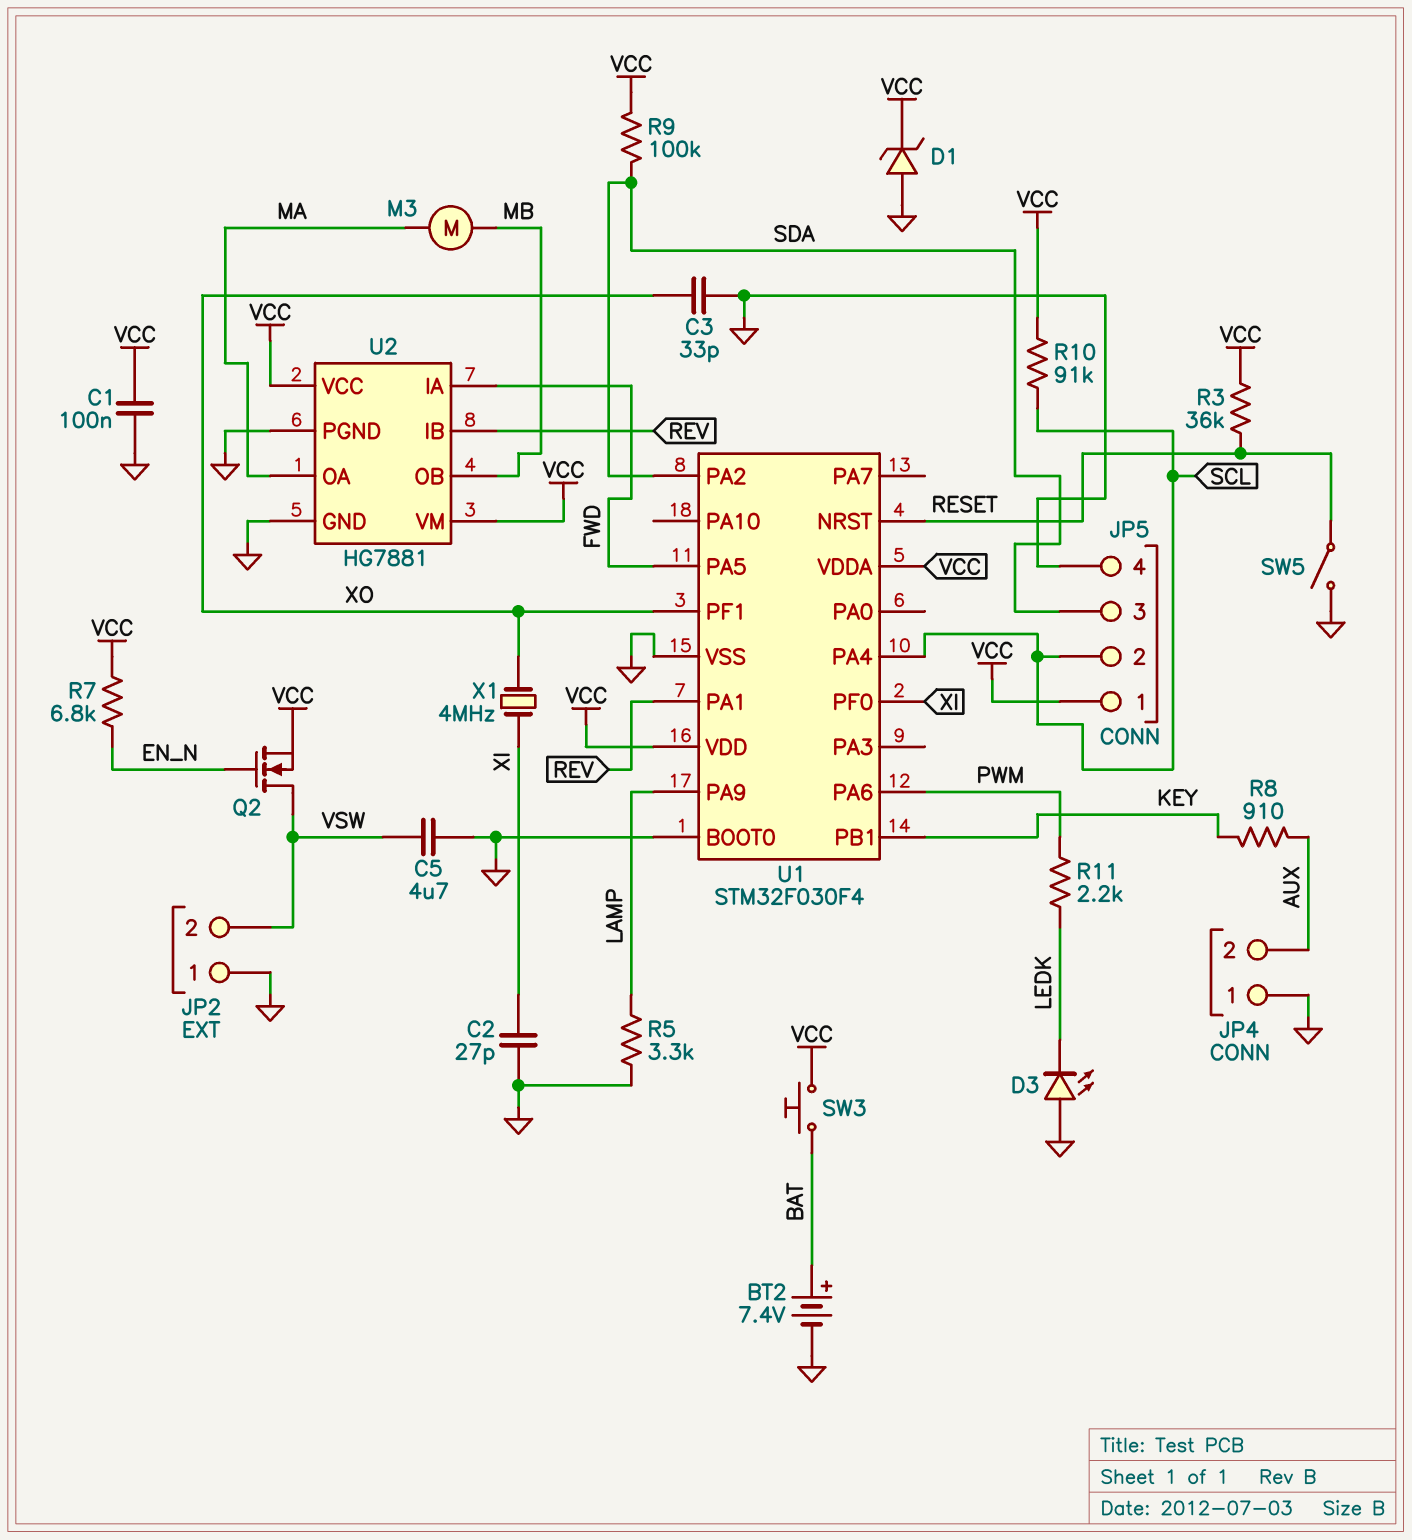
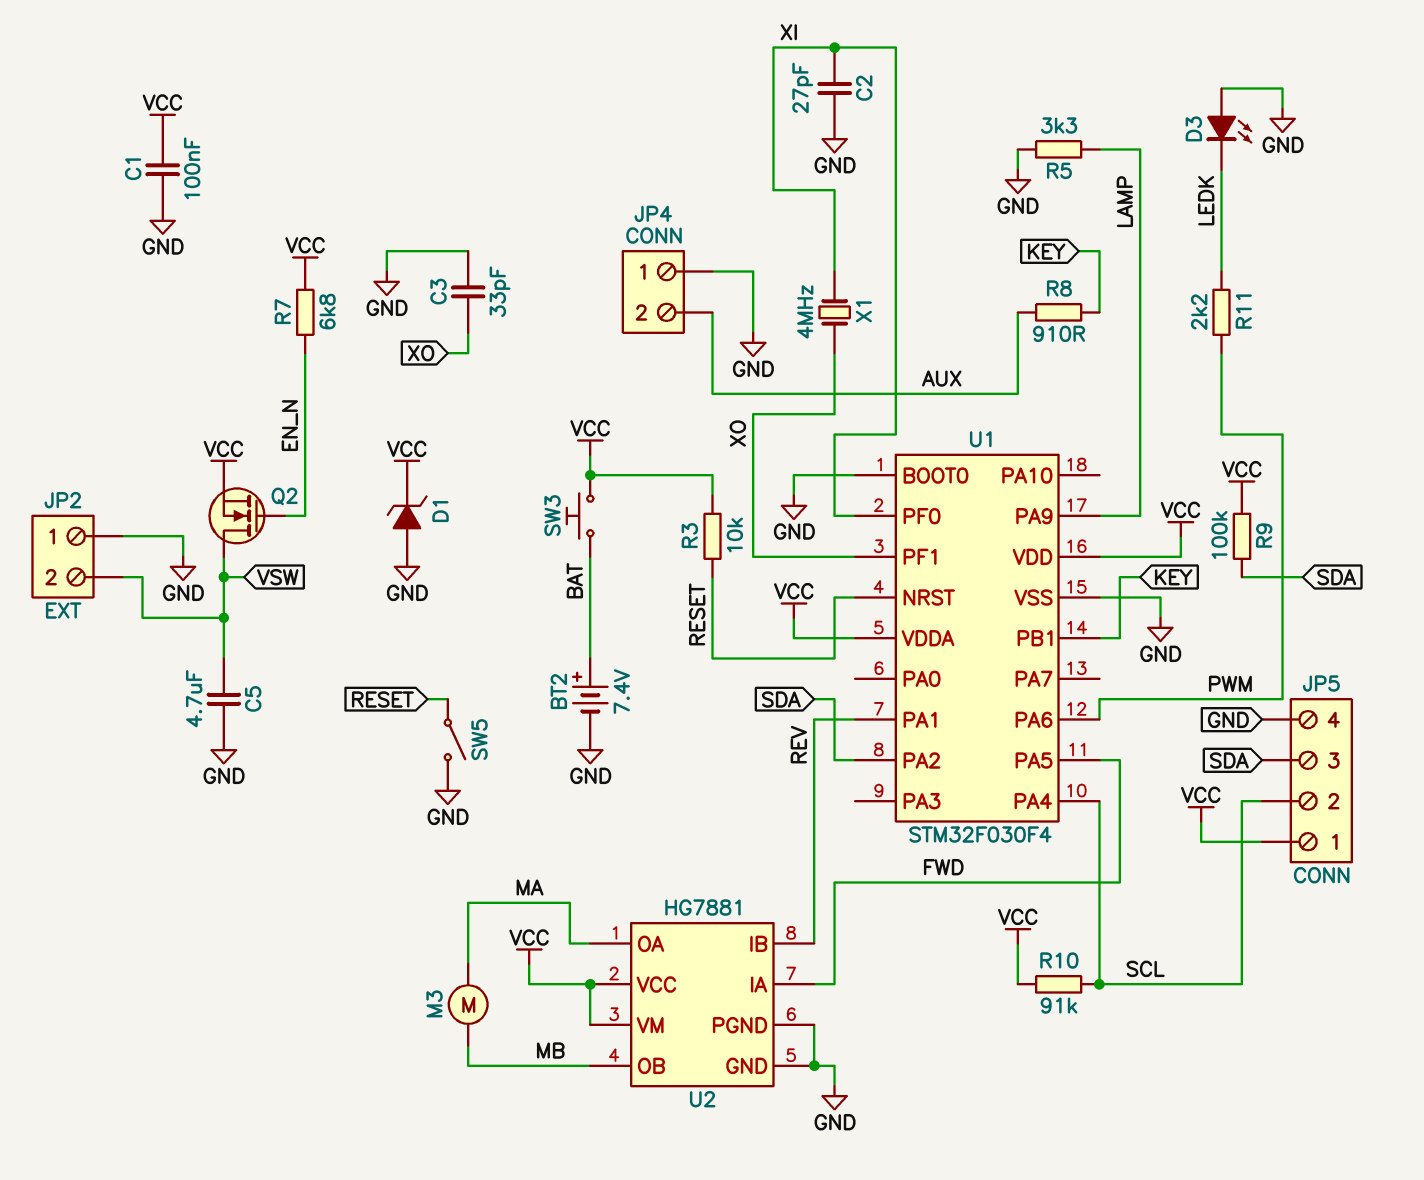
R3: 36k (RESET, VCC) -> 10k (RESET, VCC)

